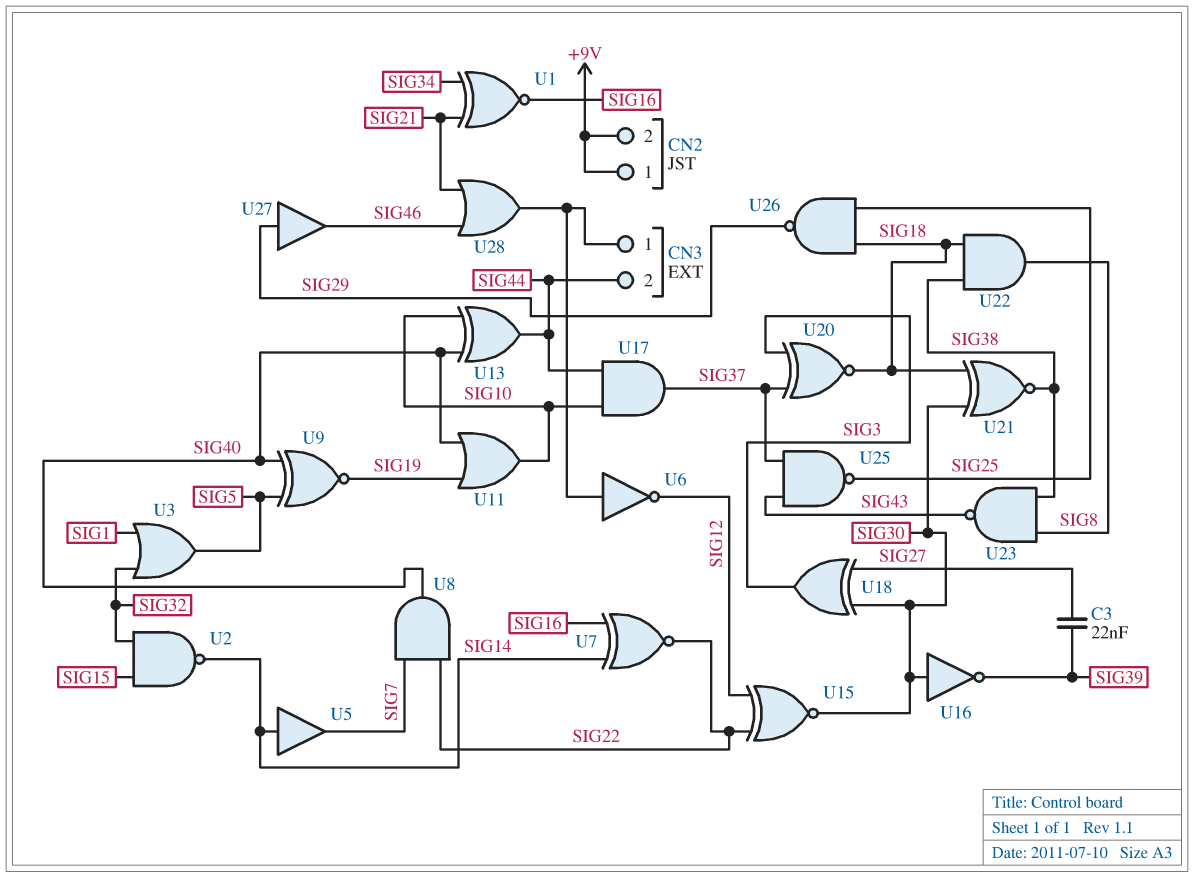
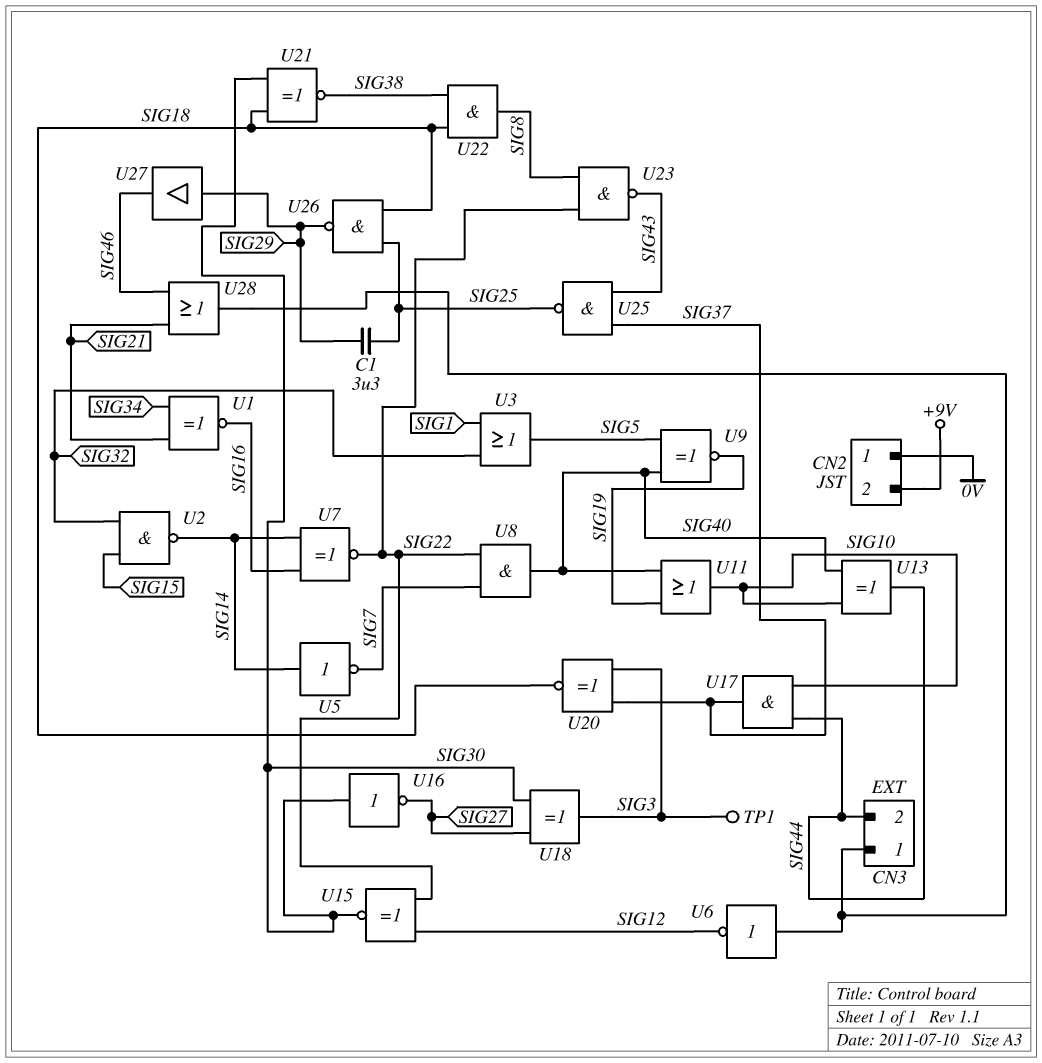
C1: none -> 3.3uF (SIG25, SIG29)
C3: 22nF (SIG27, SIG39) -> none
CN2 pin 1: +9V -> 0V
TP1: none -> test point (SIG3)
U5: buffer (in SIG14, out SIG7) -> NOT (in SIG14, out SIG7)
U16: NOT (in SIG30, out SIG39) -> NOT (in SIG30, out SIG27)
U23: NAND (in SIG8, in SIG38, out SIG43) -> NAND (in SIG8, in SIG22, out SIG43)

